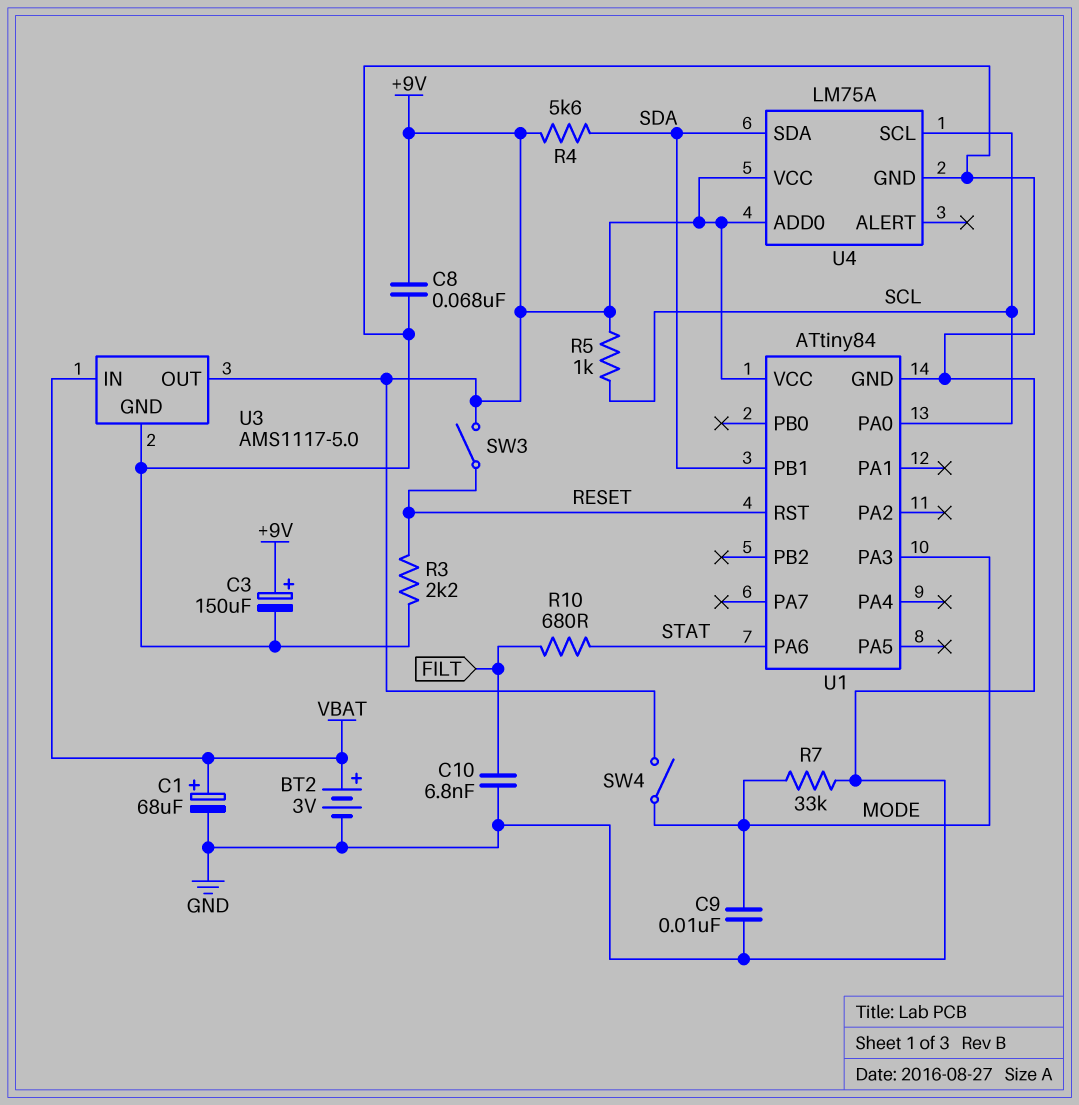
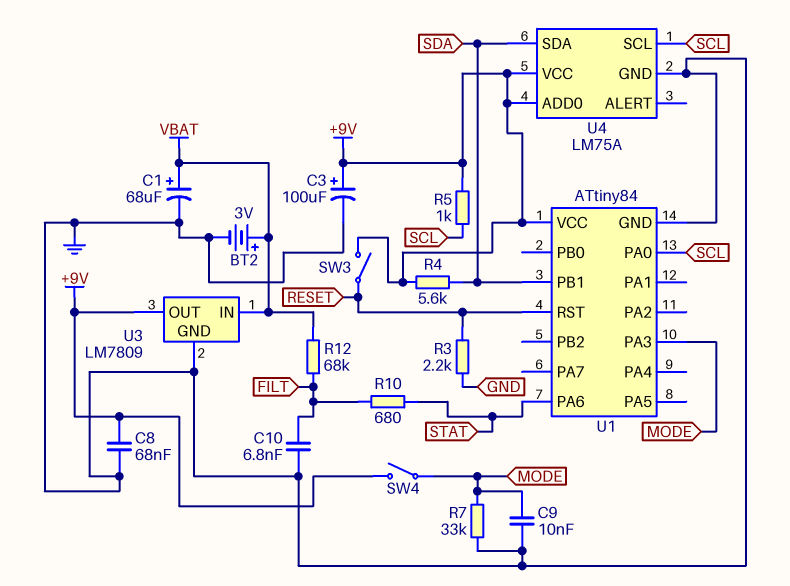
C3: 150uF (plus +9V, minus GND) -> 100uF (plus +9V, minus GND)
R12: none -> 68k (FILT, VBAT)
U3: AMS1117-5.0 -> LM7809

